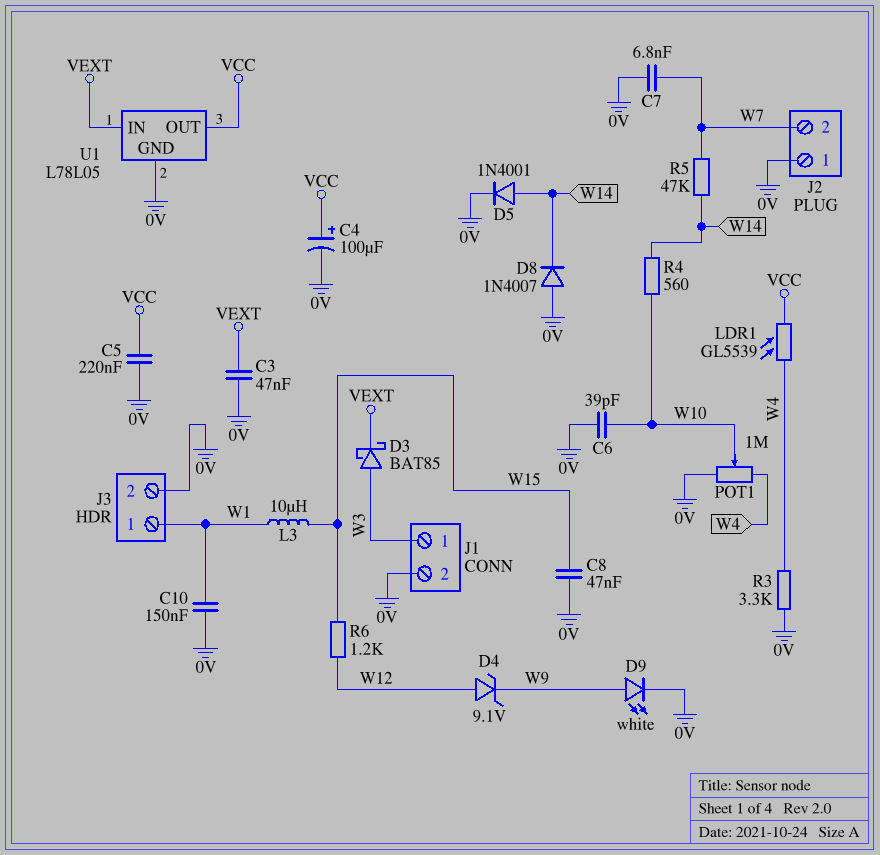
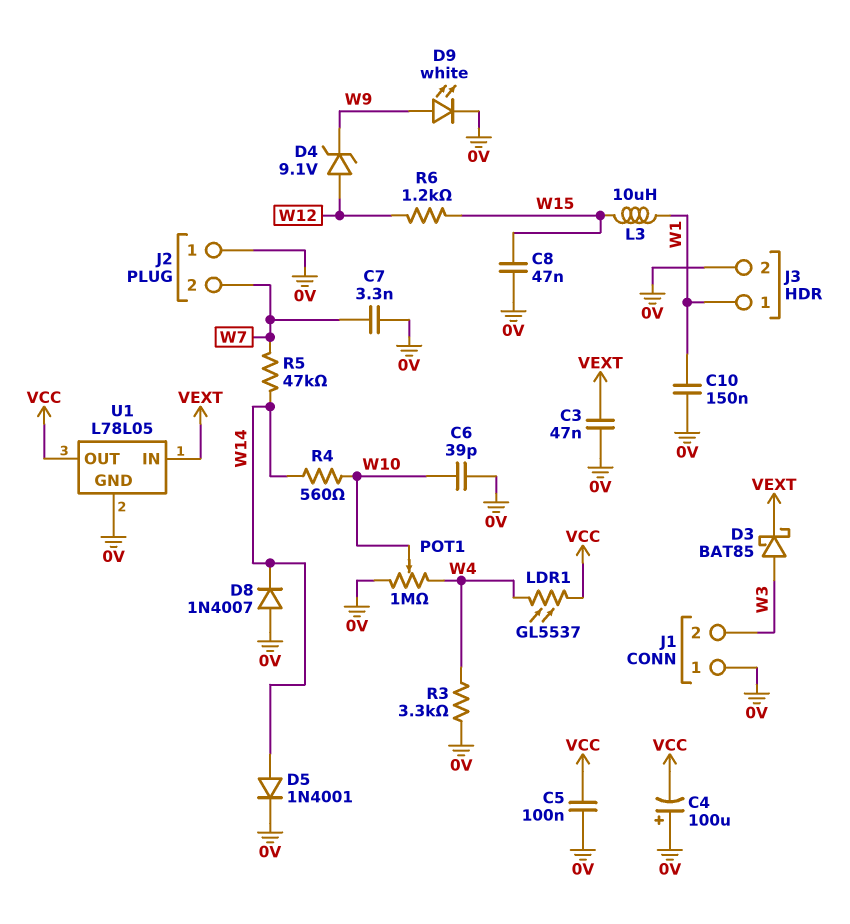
C4: 100uF (plus VCC, minus 0V) -> 100uF (plus 0V, minus VCC)
C5: 220nF (0V, VCC) -> 100nF (0V, VCC)
C7: 6.8nF (0V, W7) -> 3.3nF (0V, W7)
J1 pin 1: W3 -> 0V
J1 pin 2: 0V -> W3
LDR1: GL5539 (VCC, W4) -> GL5537 (VCC, W4)

